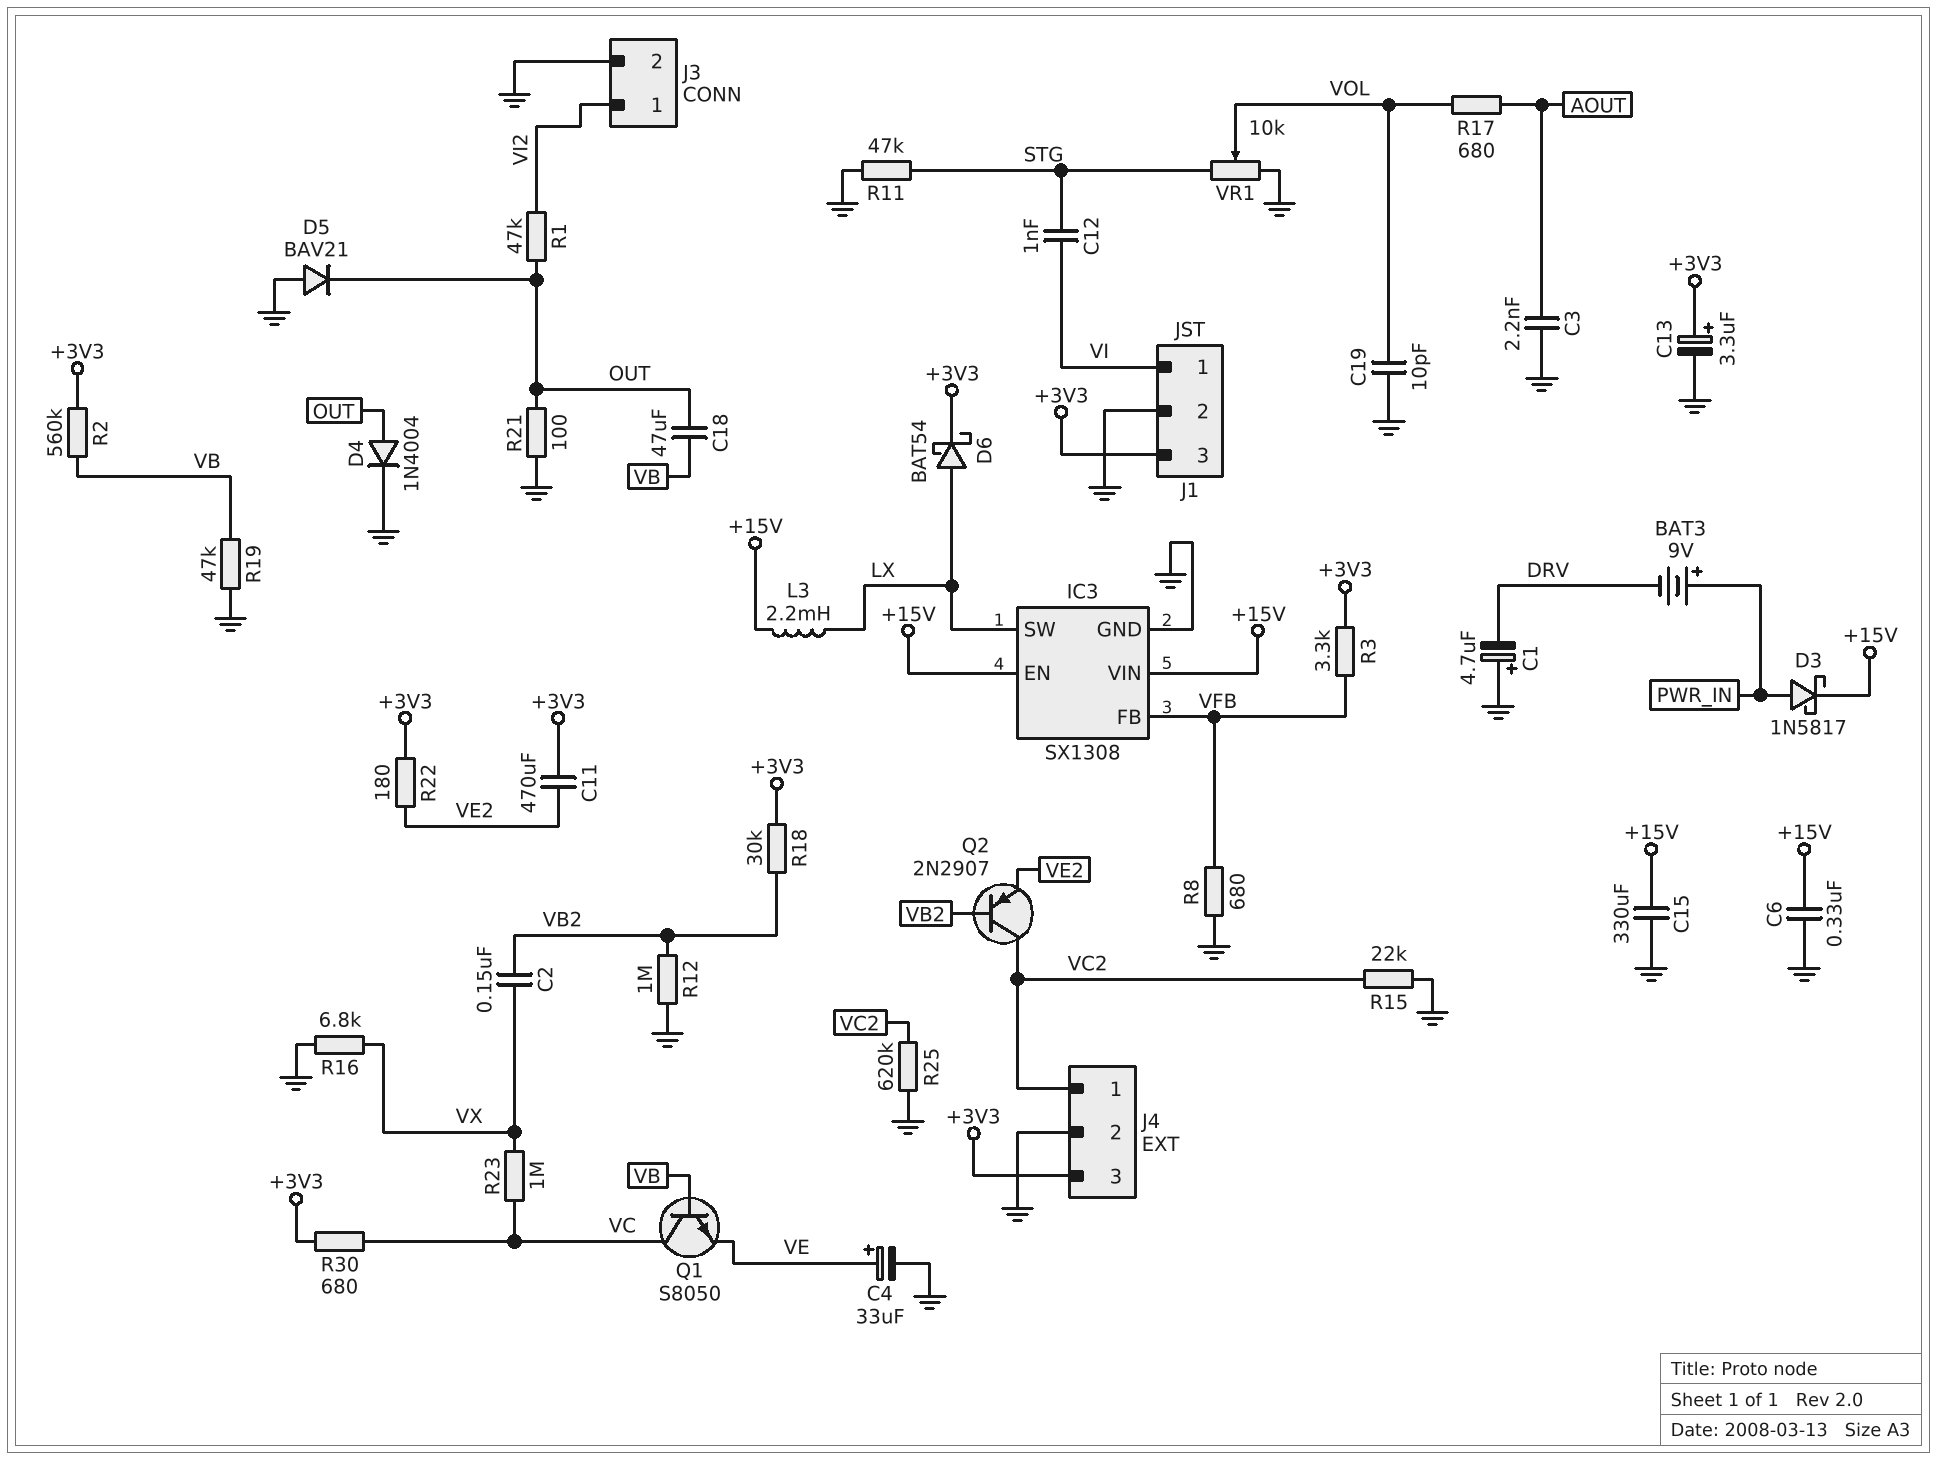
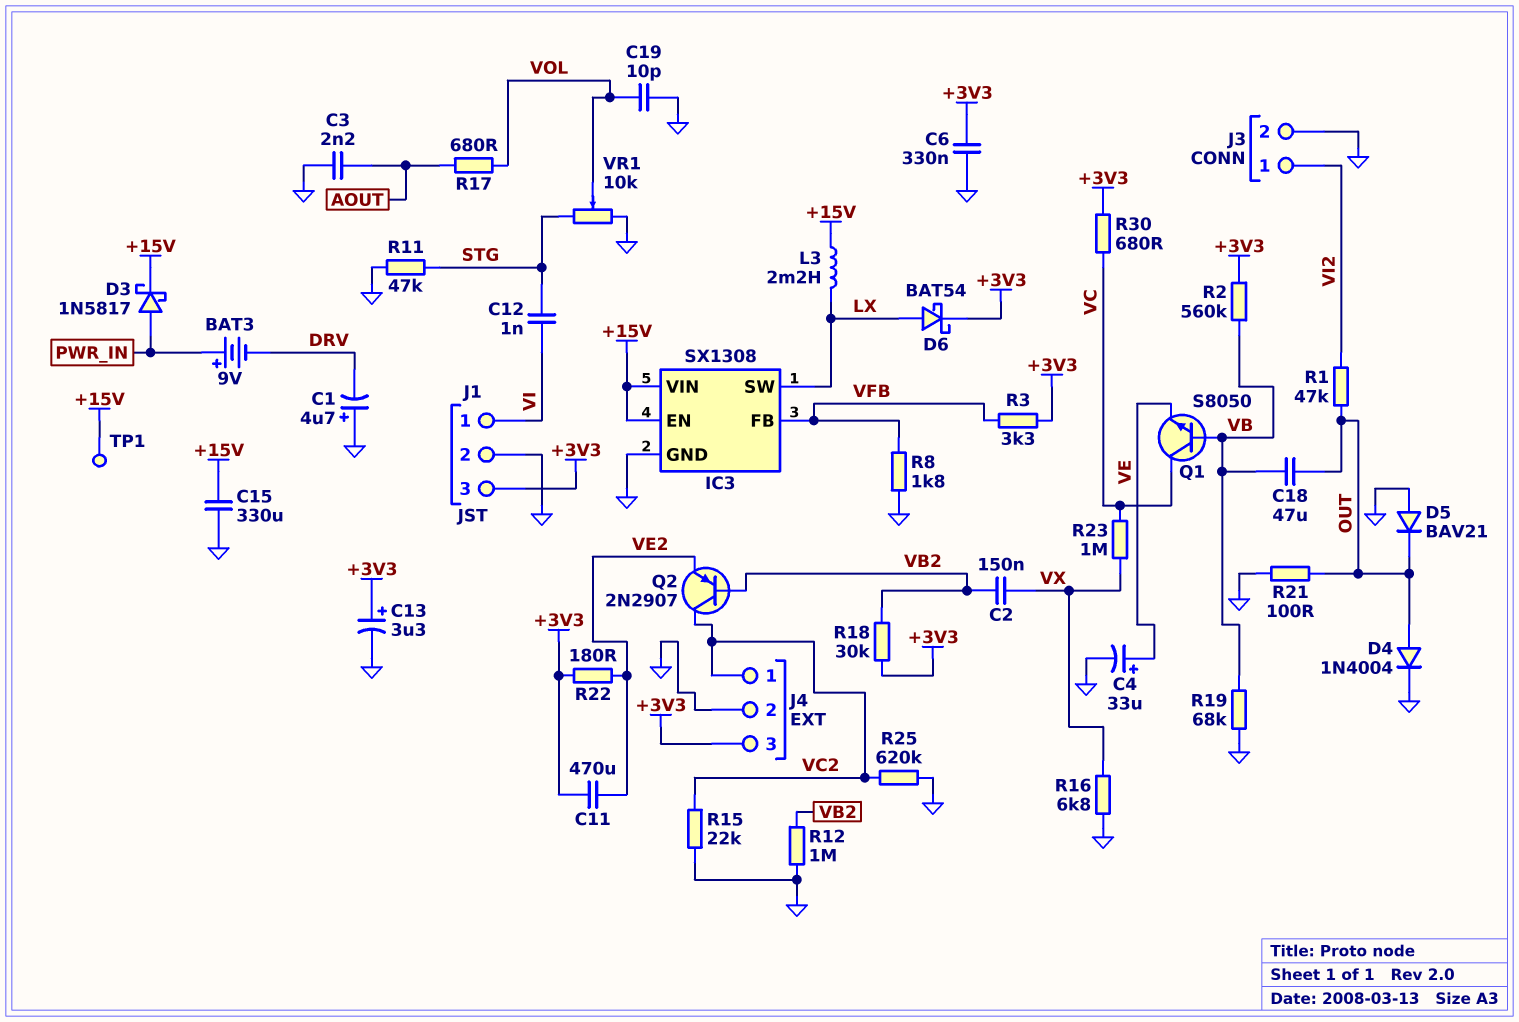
C6: 330nF (+15V, GND) -> 330nF (+3V3, GND)
R8: 680 (GND, VFB) -> 1.8k (GND, VFB)
R19: 47k (GND, VB) -> 68k (GND, VB)
TP1: none -> test point (+15V)

